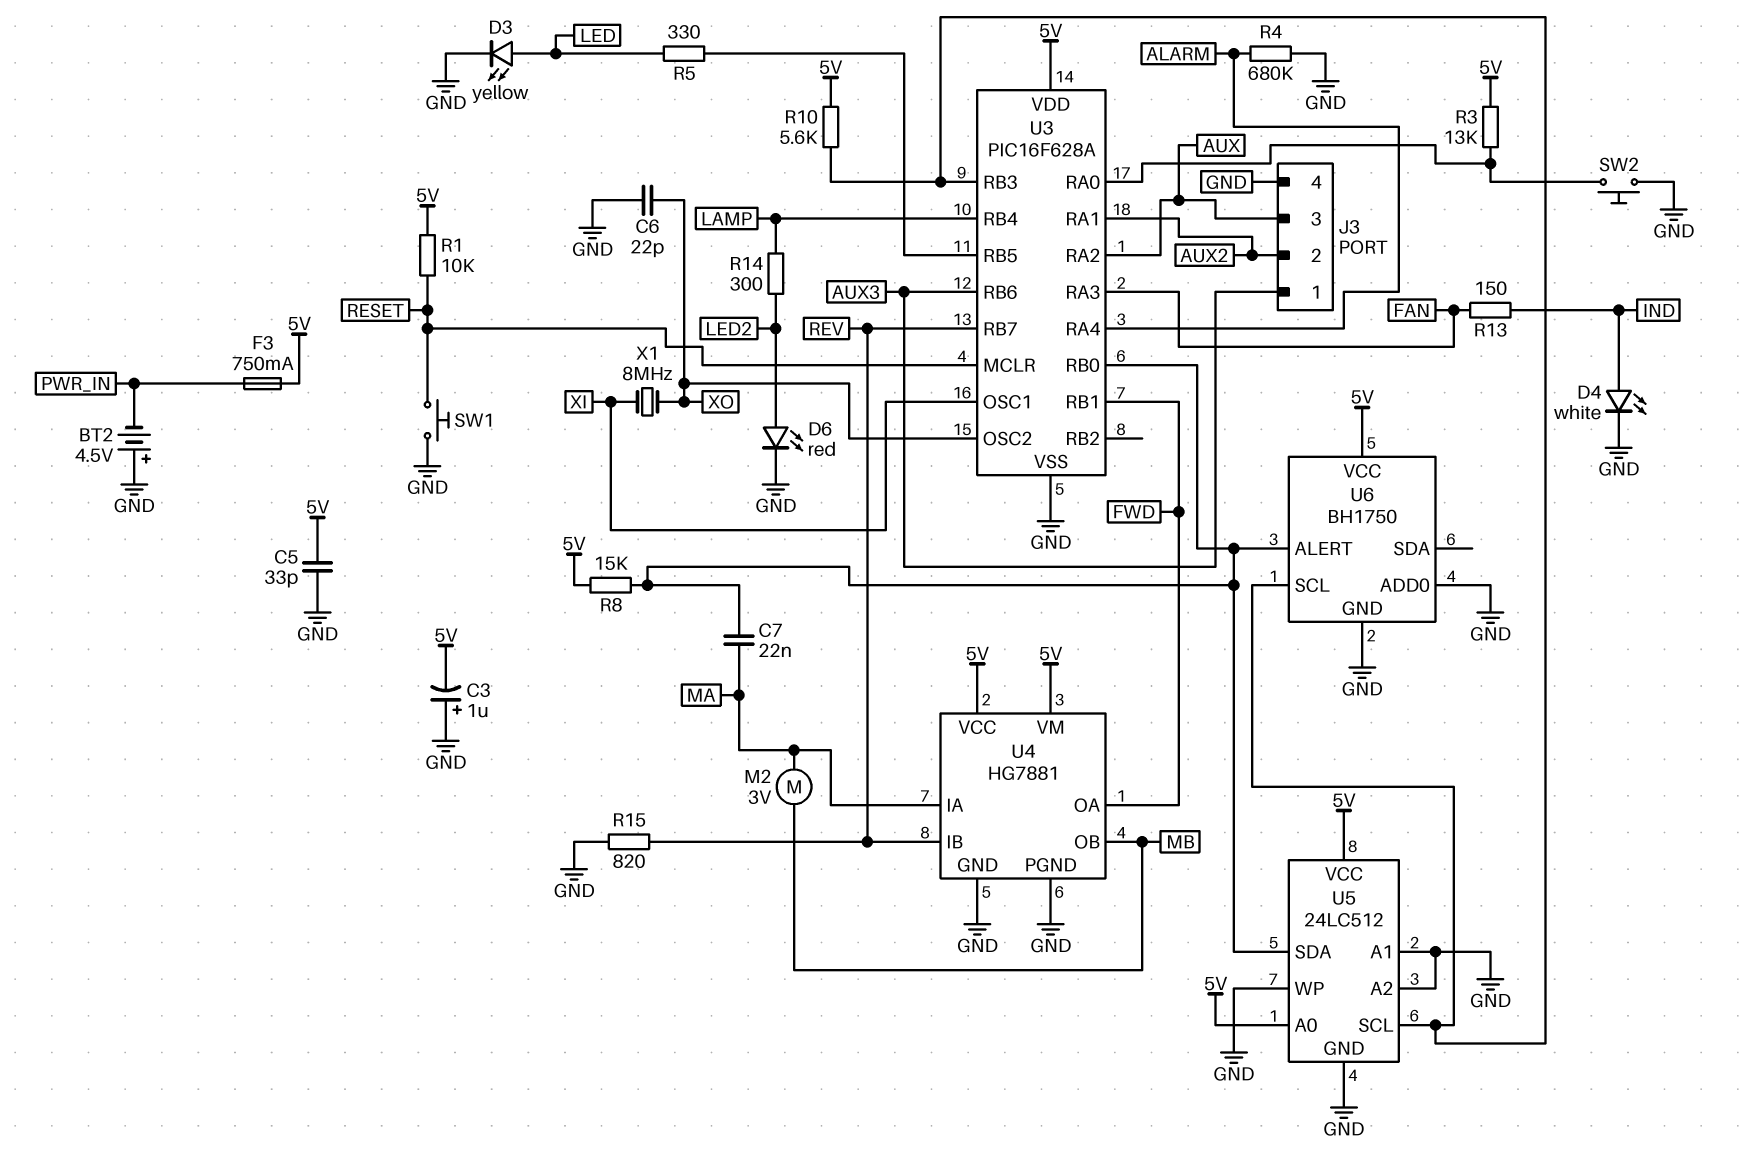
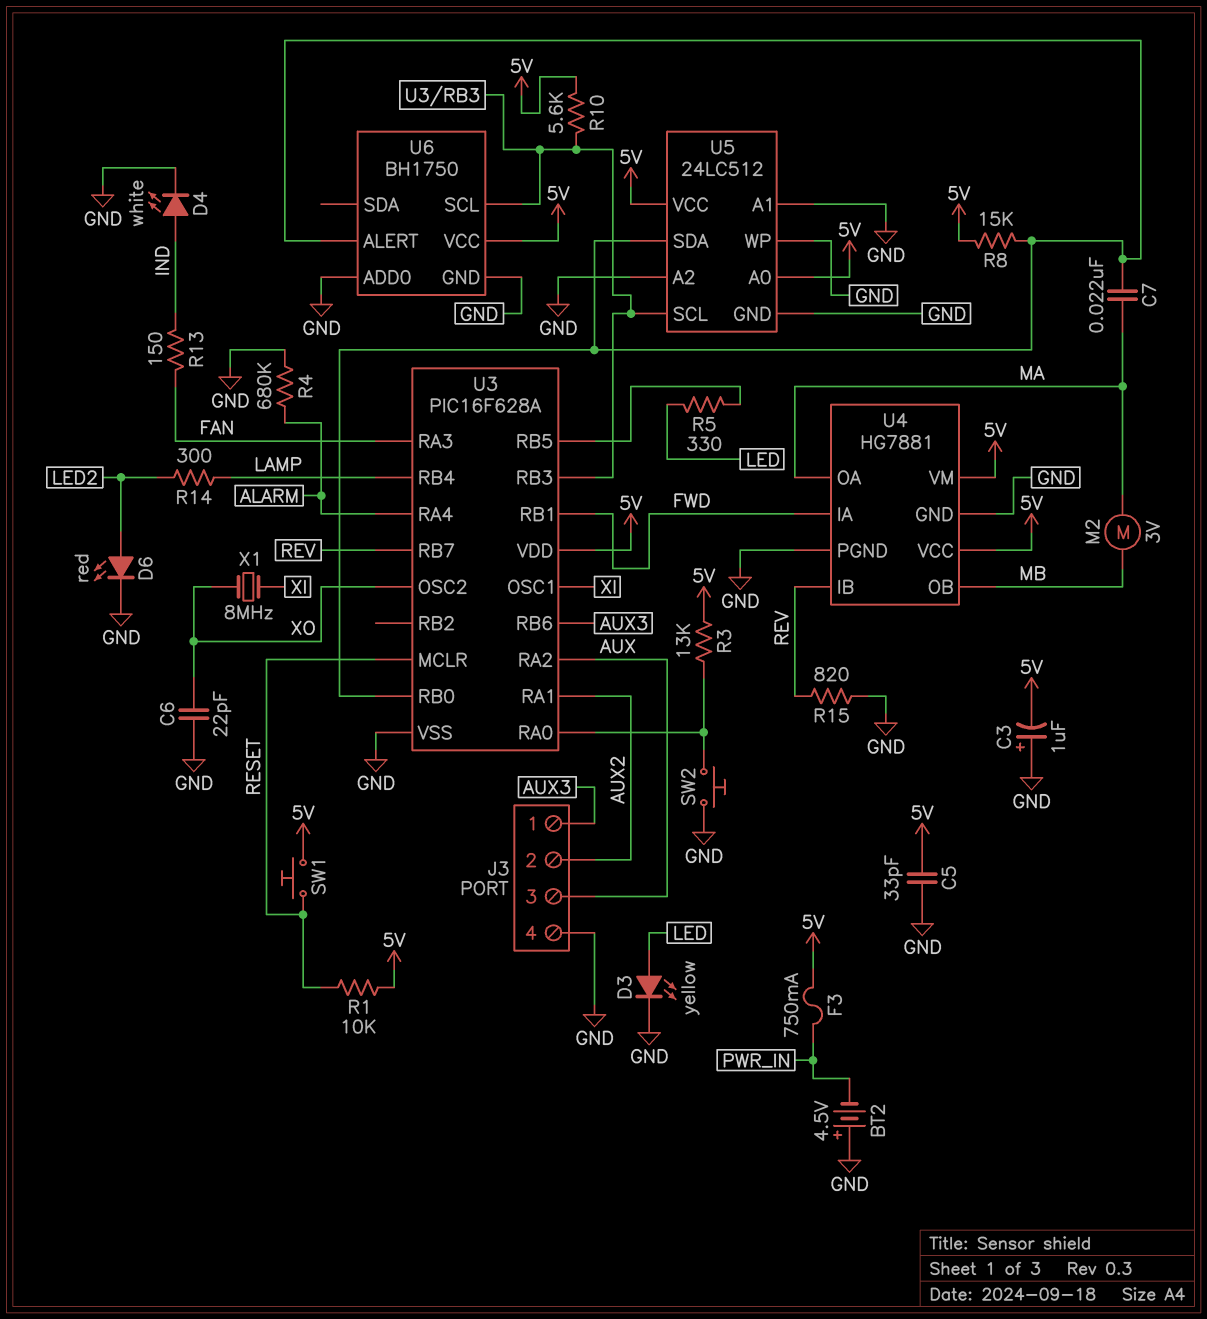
SW1: button (GND, RESET) -> button (5V, RESET)
U4 pin IA: MA -> FWD
U4 pin OA: FWD -> MA

